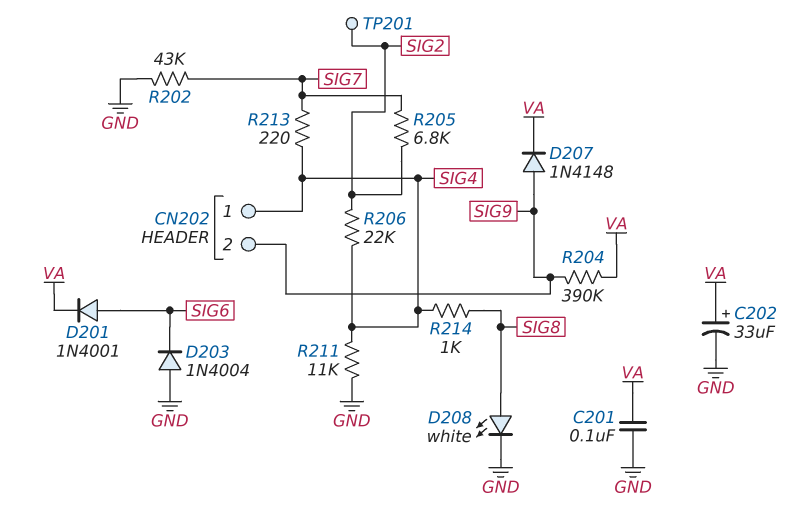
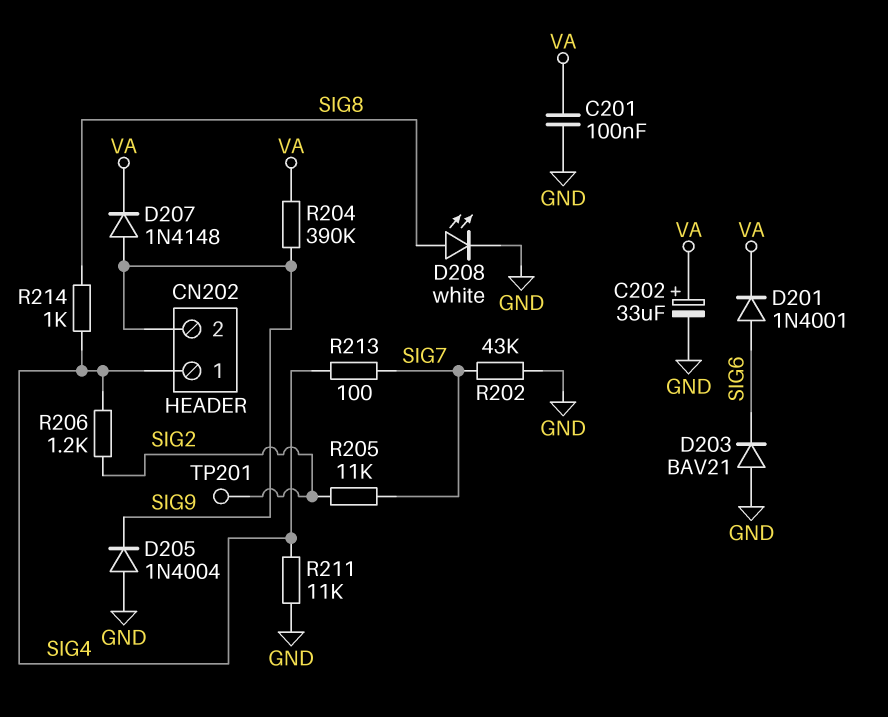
D203: diode 1N4004 (A GND, K SIG6) -> diode BAV21 (A GND, K SIG6)
D205: none -> diode 1N4004 (A GND, K SIG9)
R205: 6.8k (SIG2, SIG7) -> 11k (SIG2, SIG7)
R206: 22k (SIG2, SIG4) -> 1.2k (SIG2, SIG4)
R213: 220 (SIG4, SIG7) -> 100 (SIG4, SIG7)

